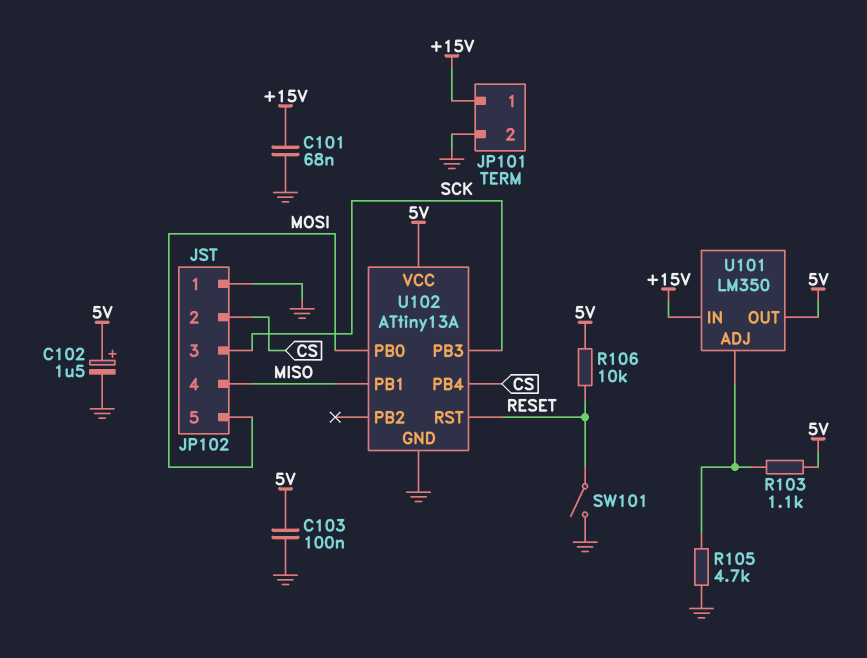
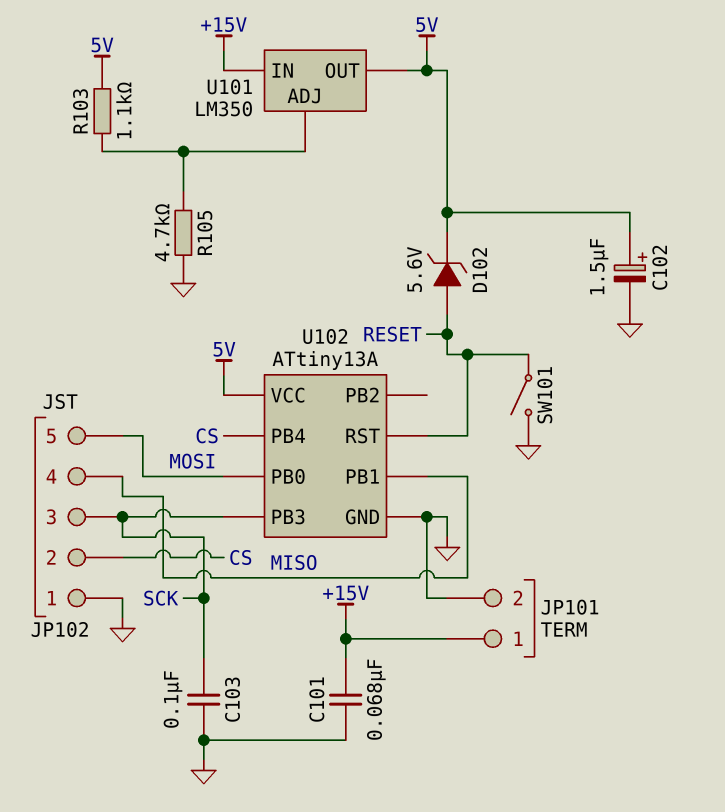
C103: 100nF (5V, GND) -> 100nF (GND, SCK)
D102: none -> zener 5.6V (A RESET, K 5V)
R106: 10k (5V, RESET) -> none

